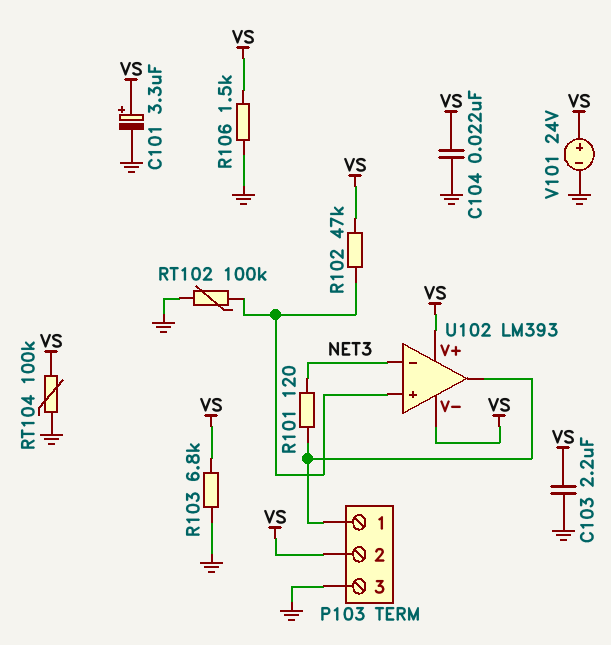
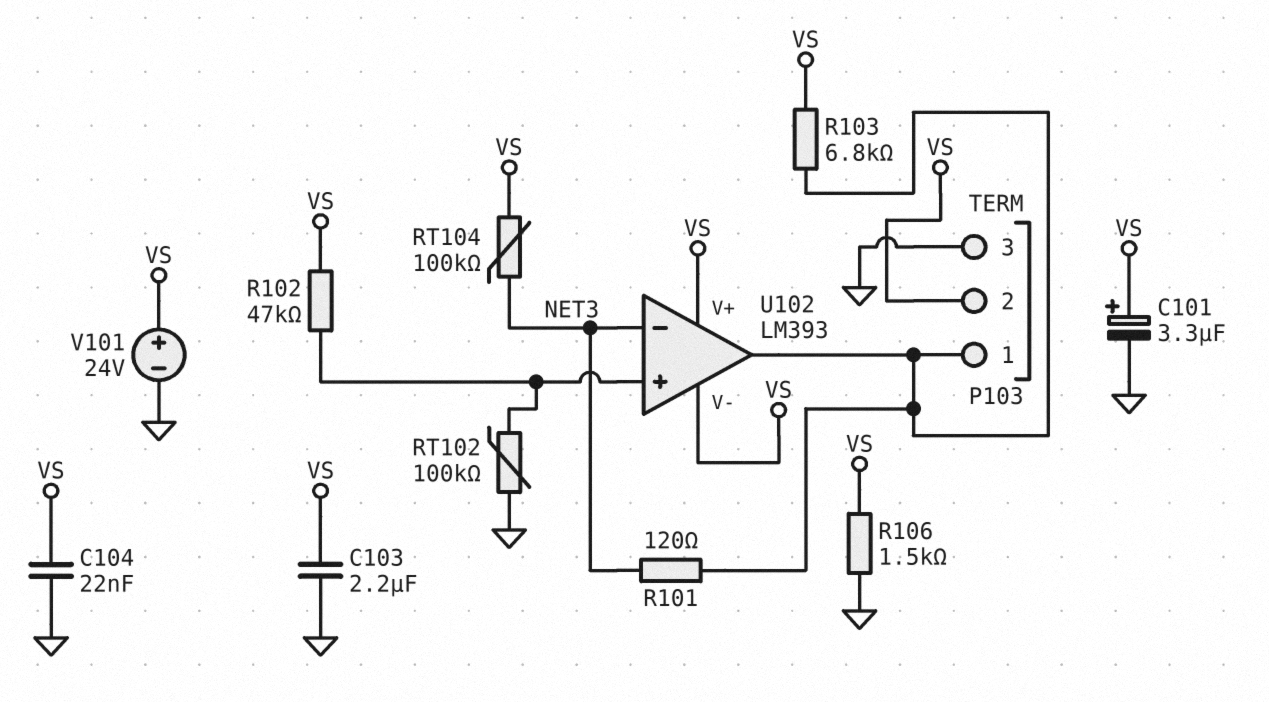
R103: 6.8k (GND, VS) -> 6.8k (P103/1, VS)
RT104: 100k (GND, VS) -> 100k (NET3, VS)

